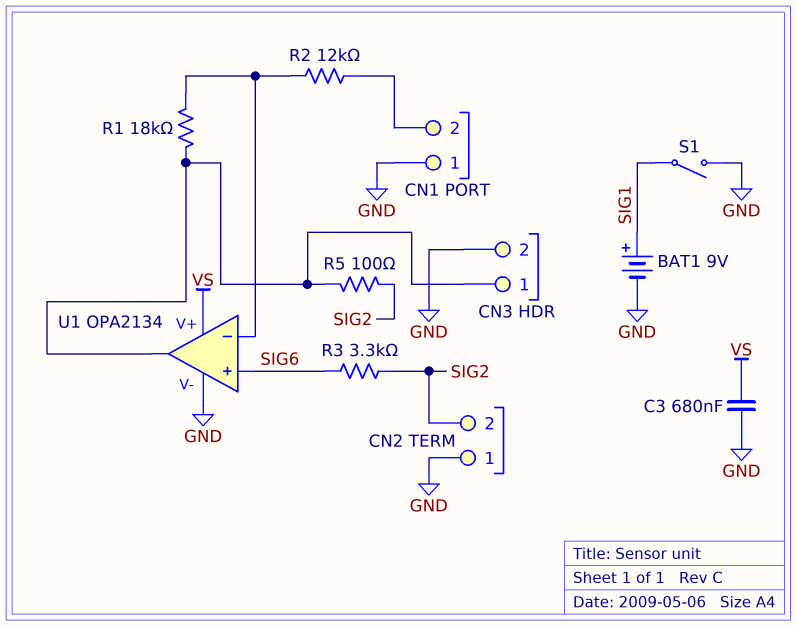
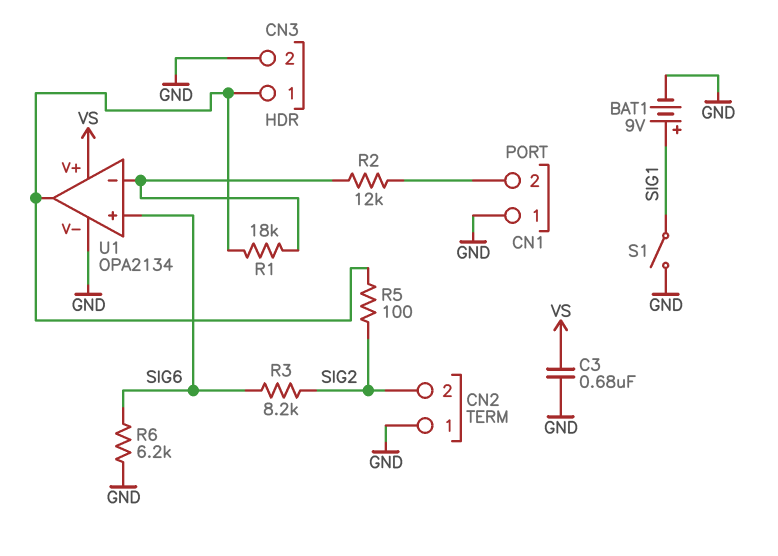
R3: 3.3k (SIG2, SIG6) -> 8.2k (SIG2, SIG6)
R6: none -> 6.2k (GND, SIG6)

